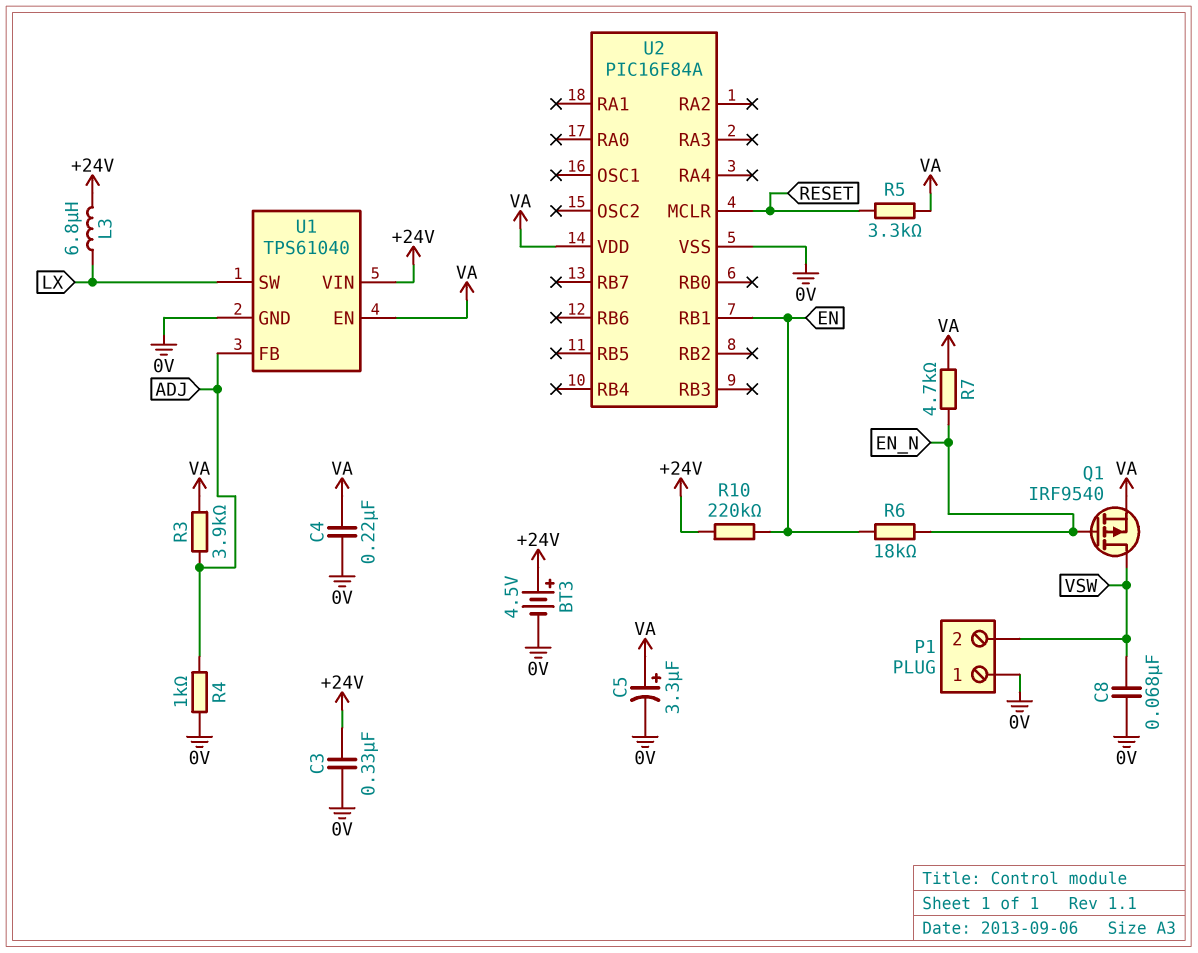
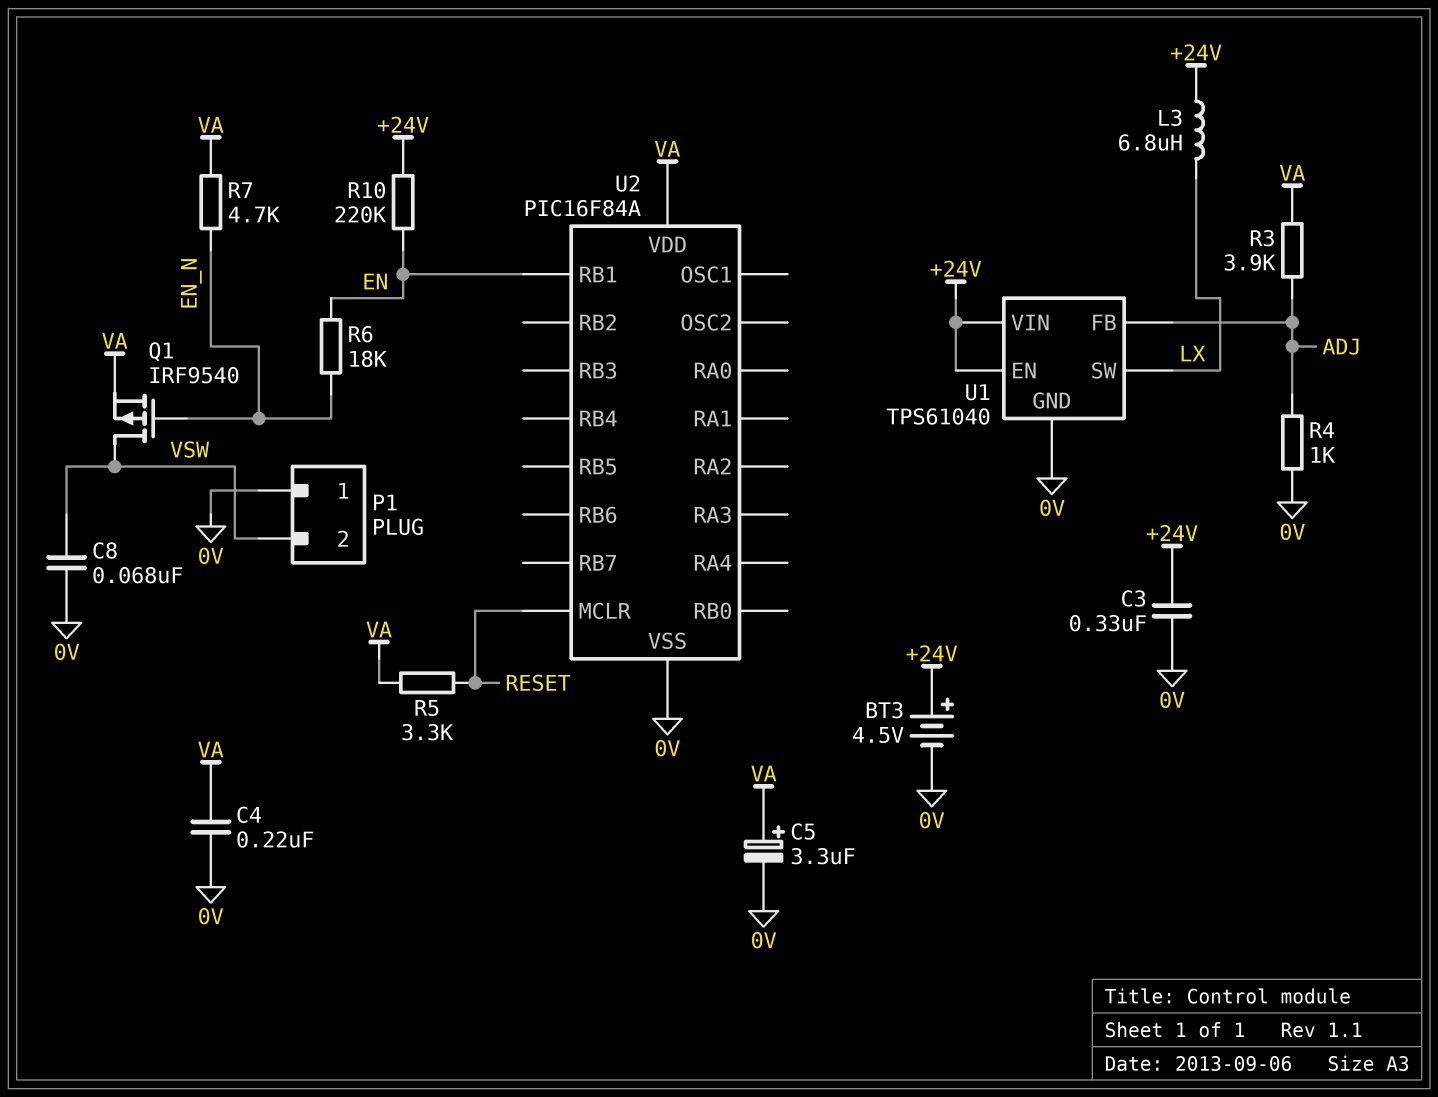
U1 pin EN: VA -> +24V

